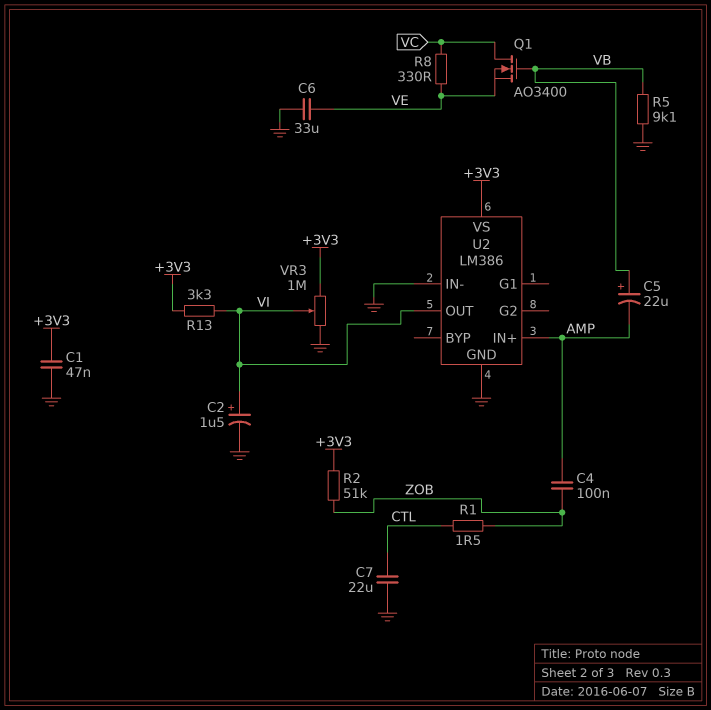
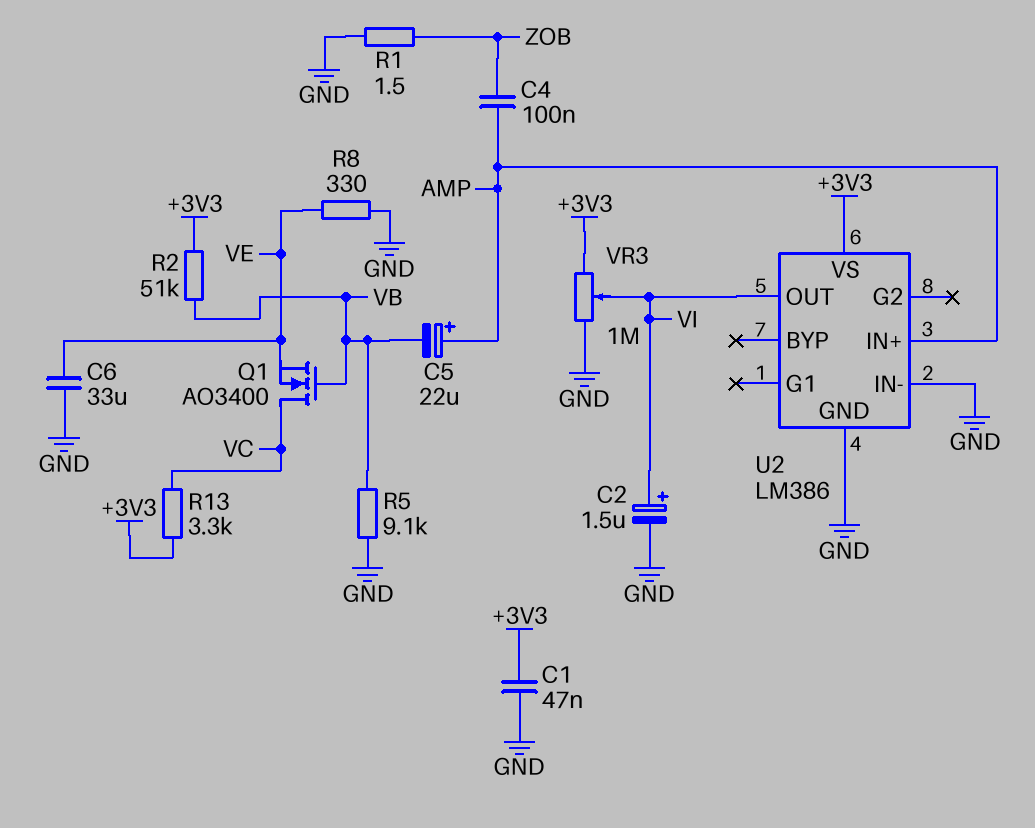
C5: 22uF (plus VB, minus AMP) -> 22uF (plus AMP, minus VB)
C7: 22uF (CTL, GND) -> none
R1: 1.5 (CTL, ZOB) -> 1.5 (GND, ZOB)
R2: 51k (+3V3, ZOB) -> 51k (+3V3, VB)
R8: 330 (VC, VE) -> 330 (GND, VE)
R13: 3.3k (+3V3, VI) -> 3.3k (+3V3, VC)

